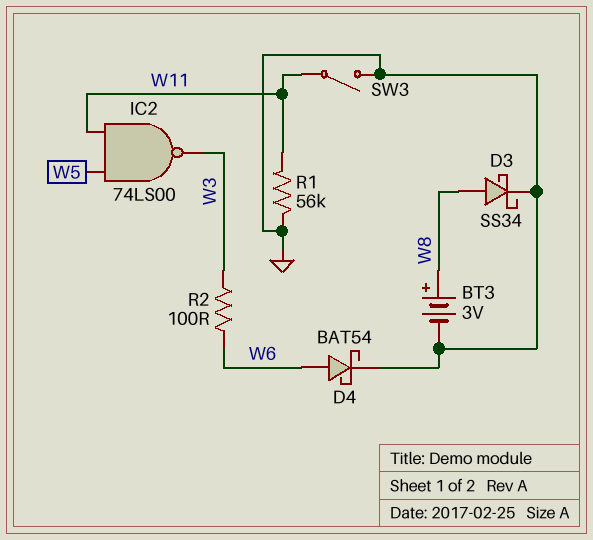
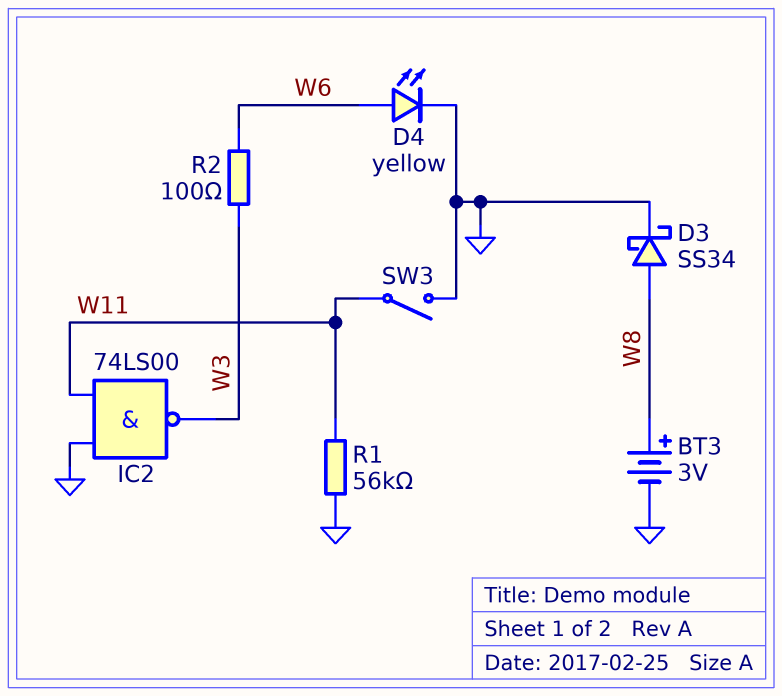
D4: schottky BAT54 (A W6, K GND) -> LED yellow (A W6, K GND)
IC2: NAND 74LS00 (in W5, in W11, out W3) -> NAND 74LS00 (in GND, in W11, out W3)

